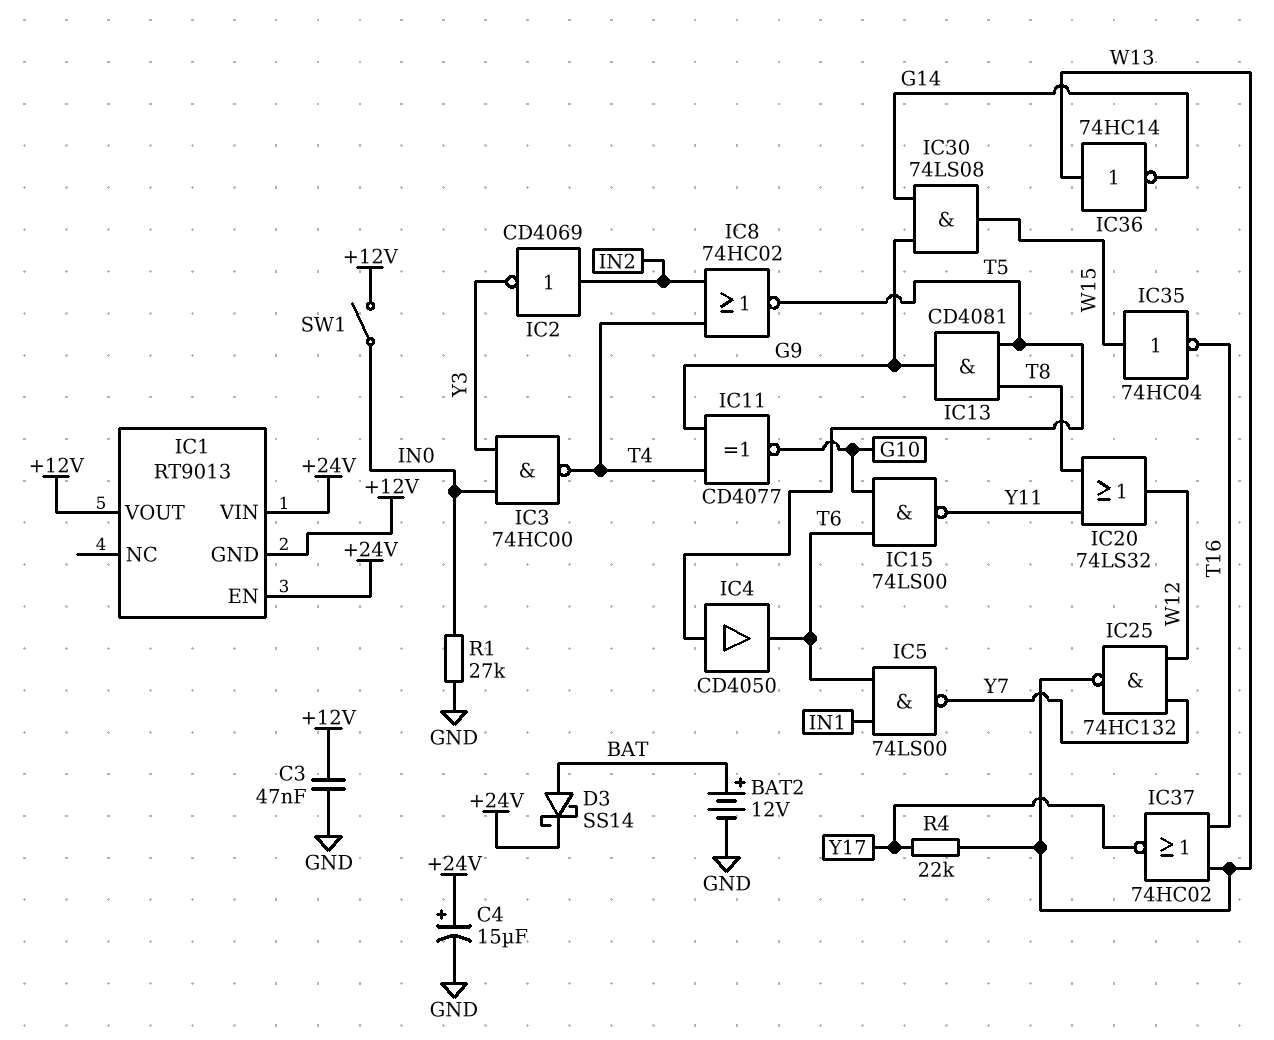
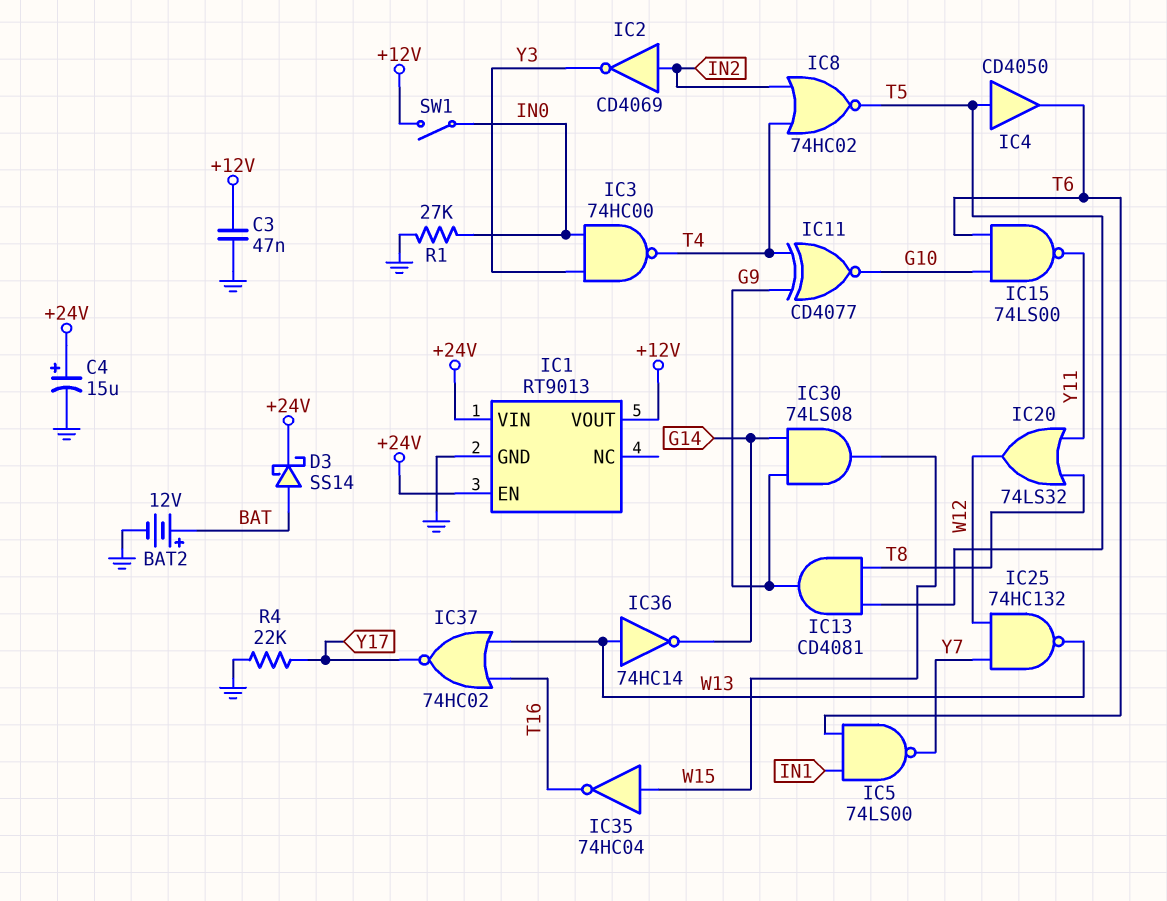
IC1 pin GND: +12V -> GND
R4: 22k (W13, Y17) -> 22k (GND, Y17)

